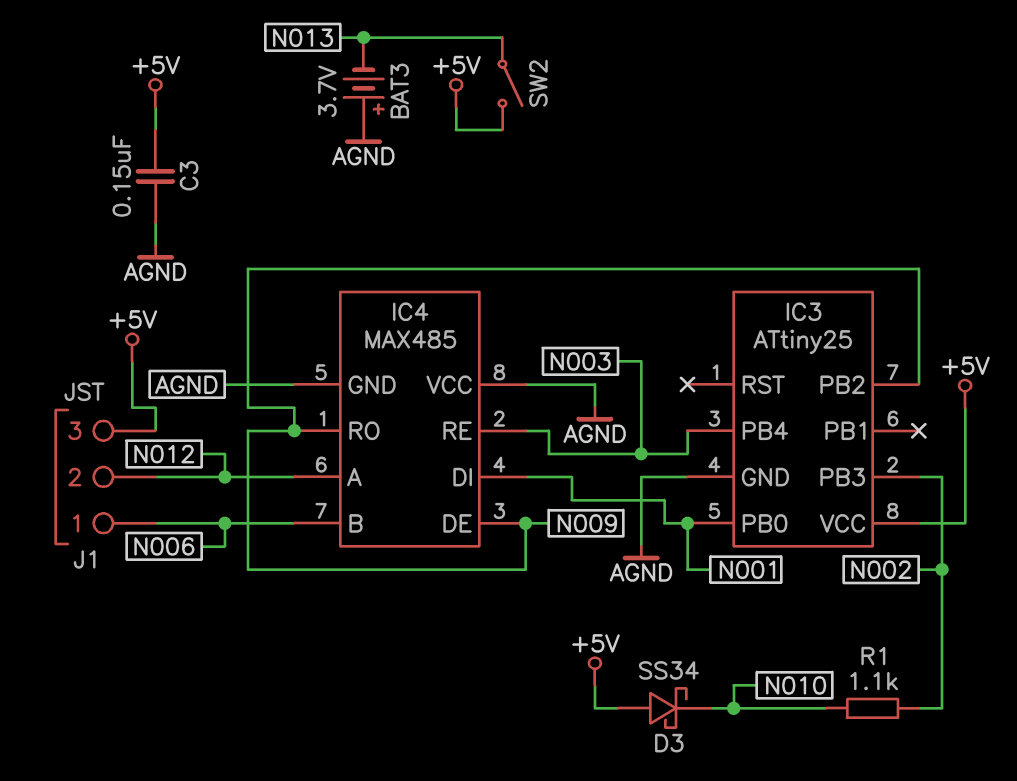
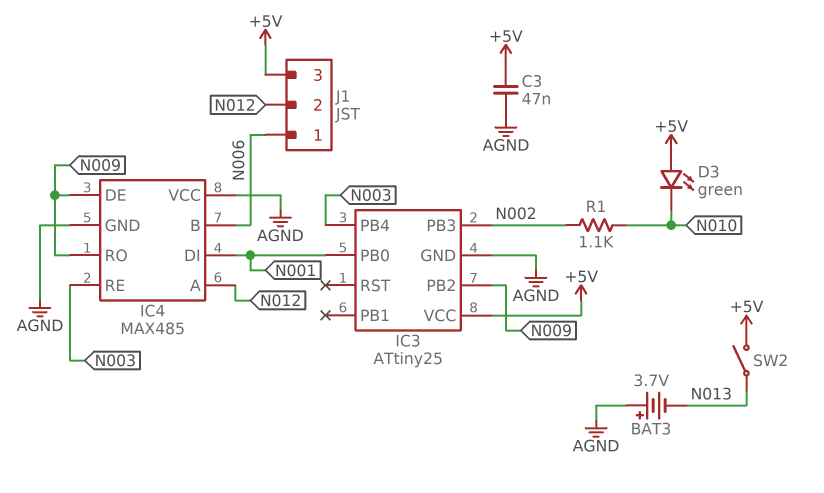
C3: 150nF (+5V, AGND) -> 47nF (+5V, AGND)
D3: schottky SS34 (A +5V, K N010) -> LED green (A +5V, K N010)

